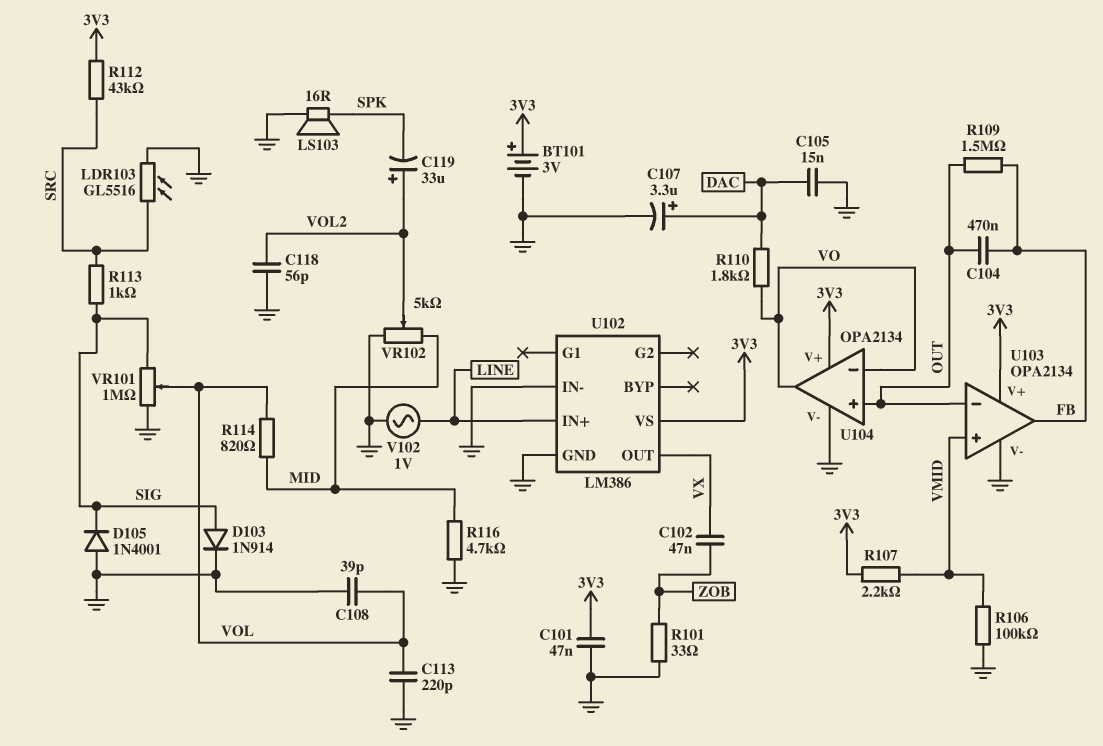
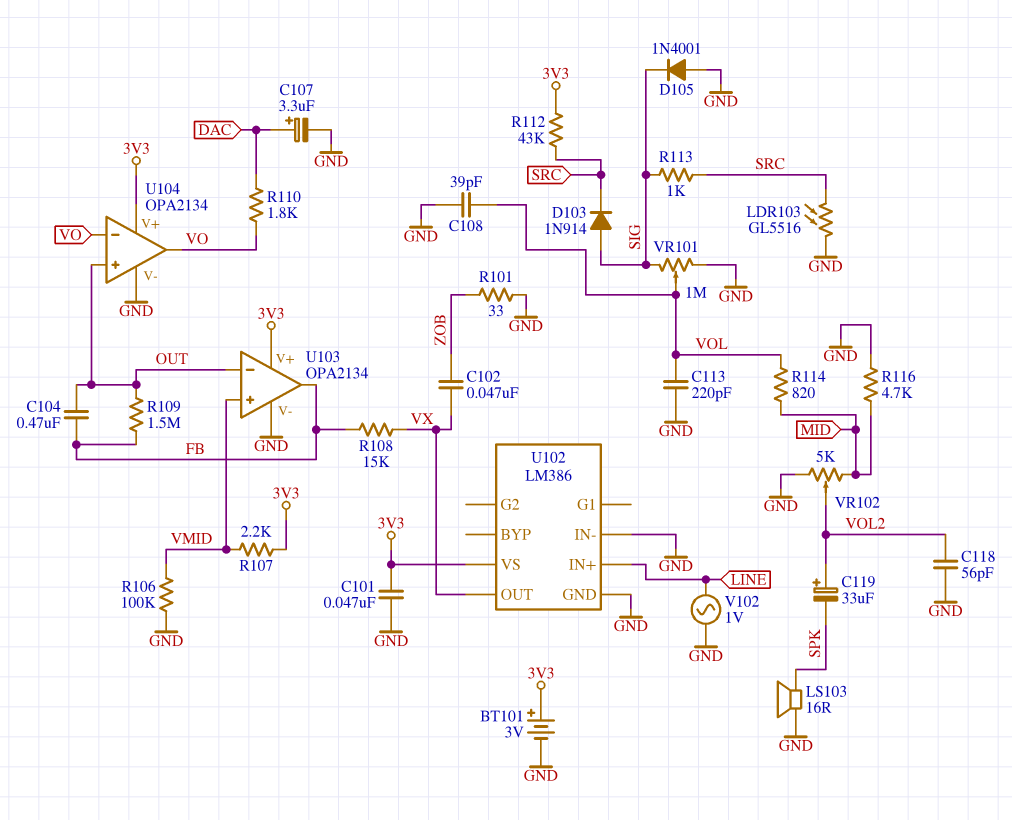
C105: 15nF (DAC, GND) -> none
D103: diode 1N914 (A SIG, K GND) -> diode 1N914 (A SIG, K SRC)
R108: none -> 15k (FB, VX)

